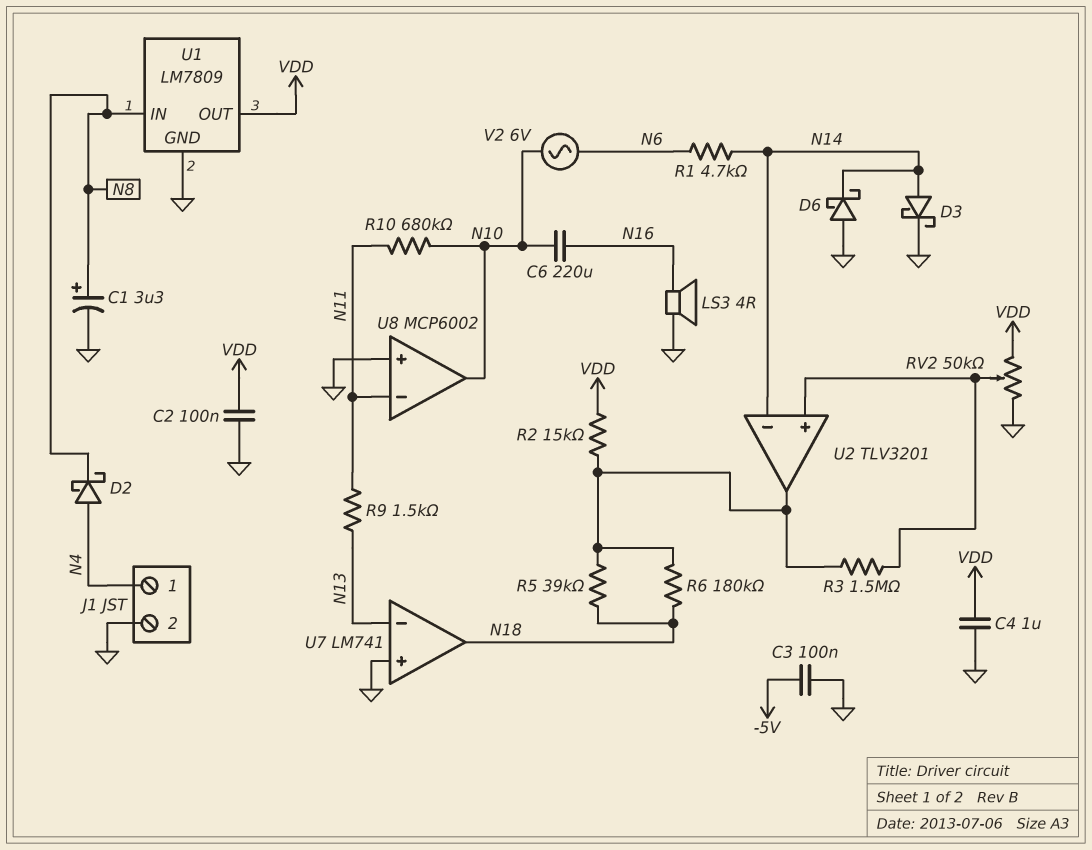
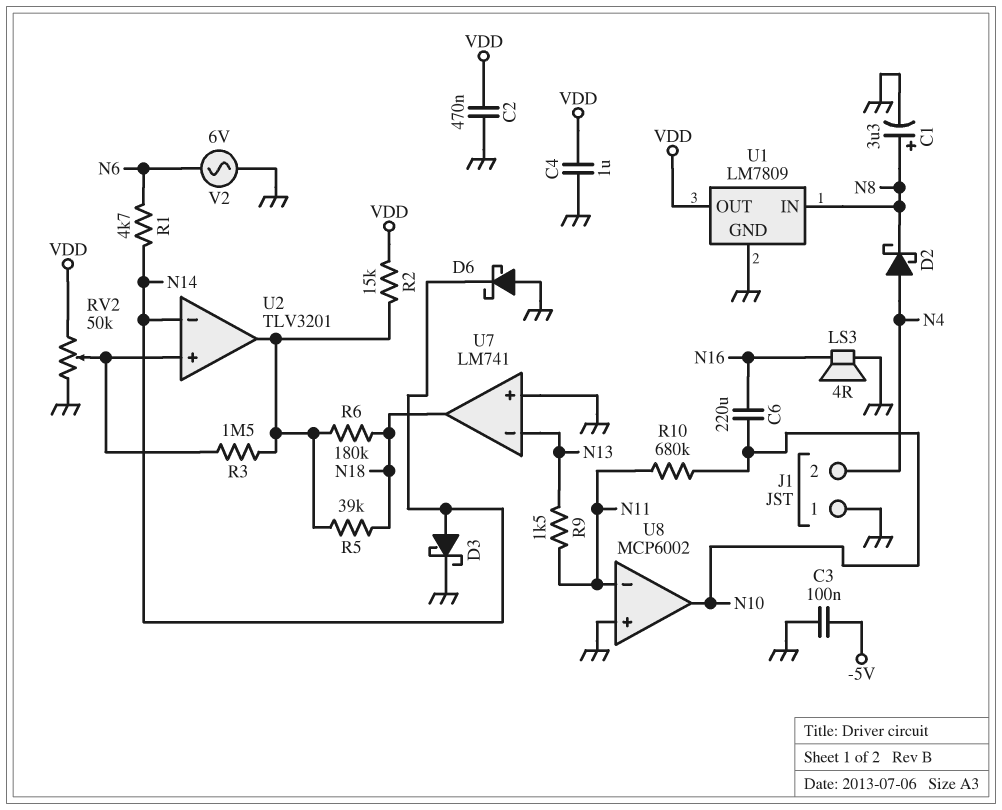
C2: 100nF (GND, VDD) -> 470nF (GND, VDD)
J1 pin 1: N4 -> GND
J1 pin 2: GND -> N4
V2: AC 6V (N6, N10) -> AC 6V (GND, N6)

